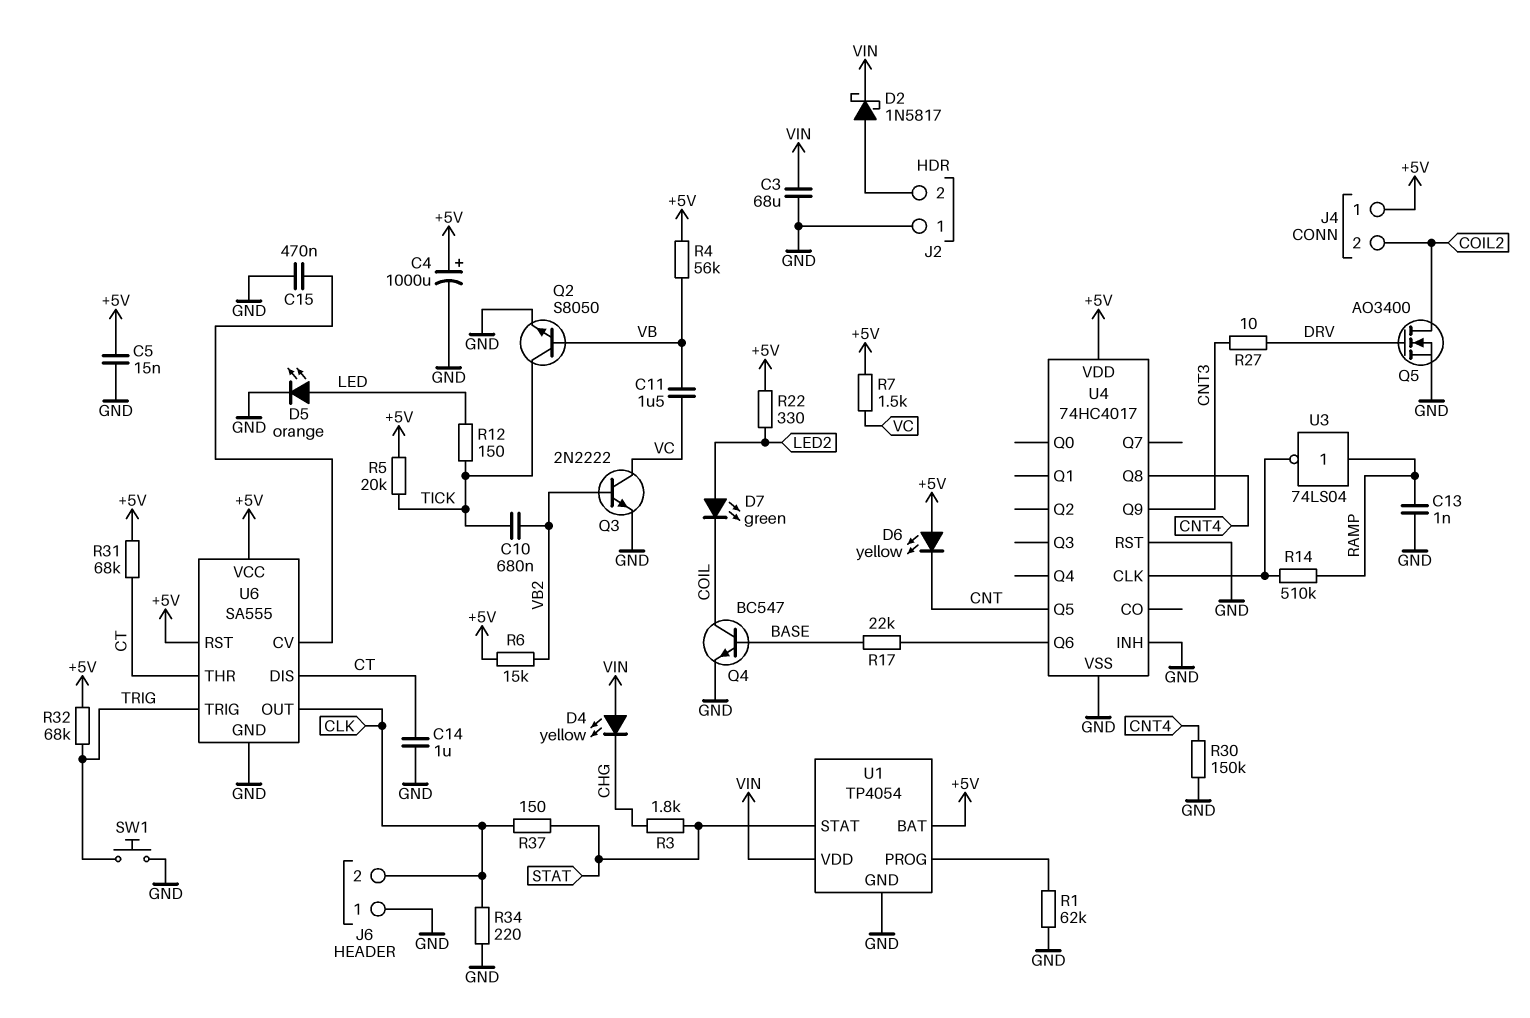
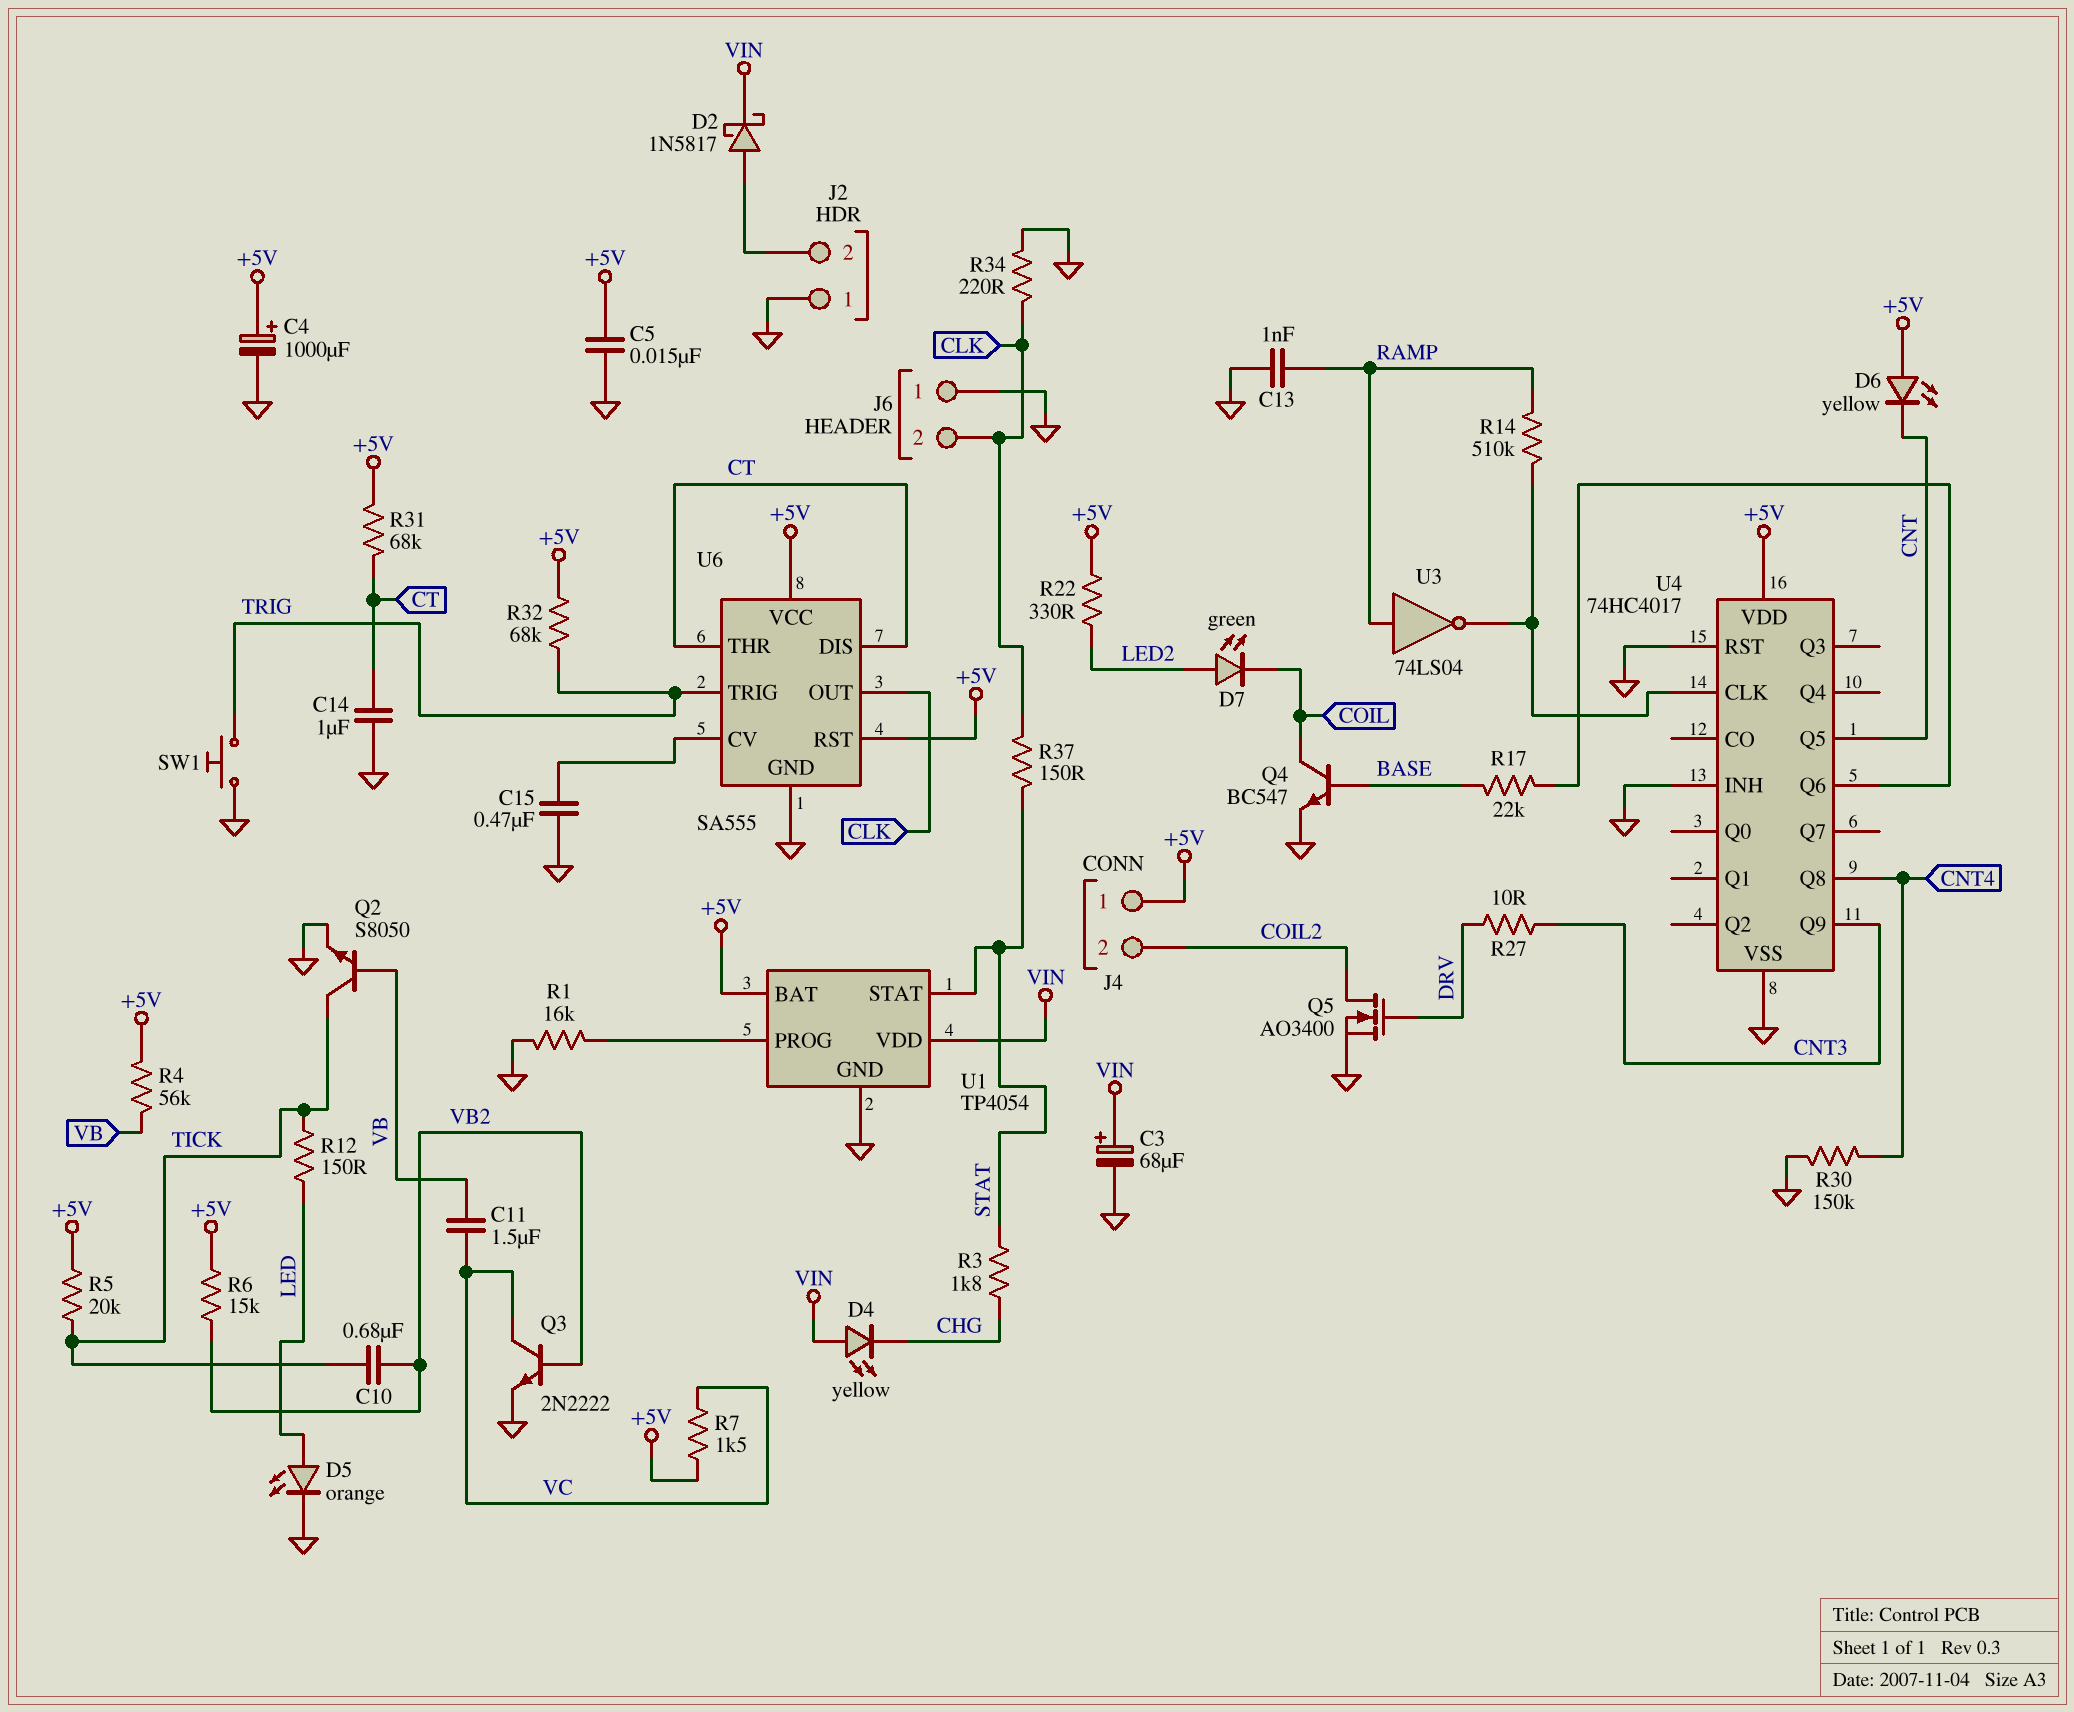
C3: 68uF (GND, VIN) -> 68uF (plus VIN, minus GND)
R1: 62k (GND, U1/PROG) -> 16k (GND, U1/PROG)

